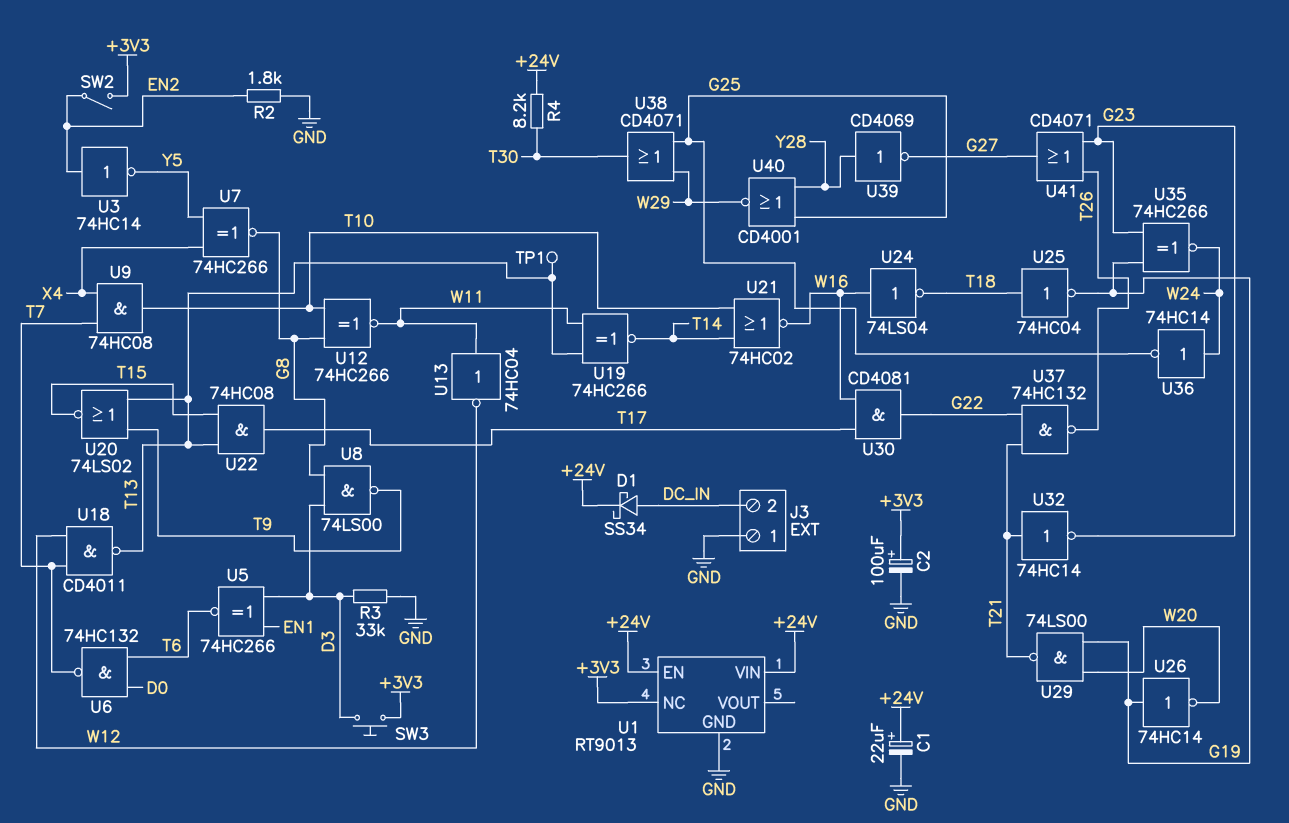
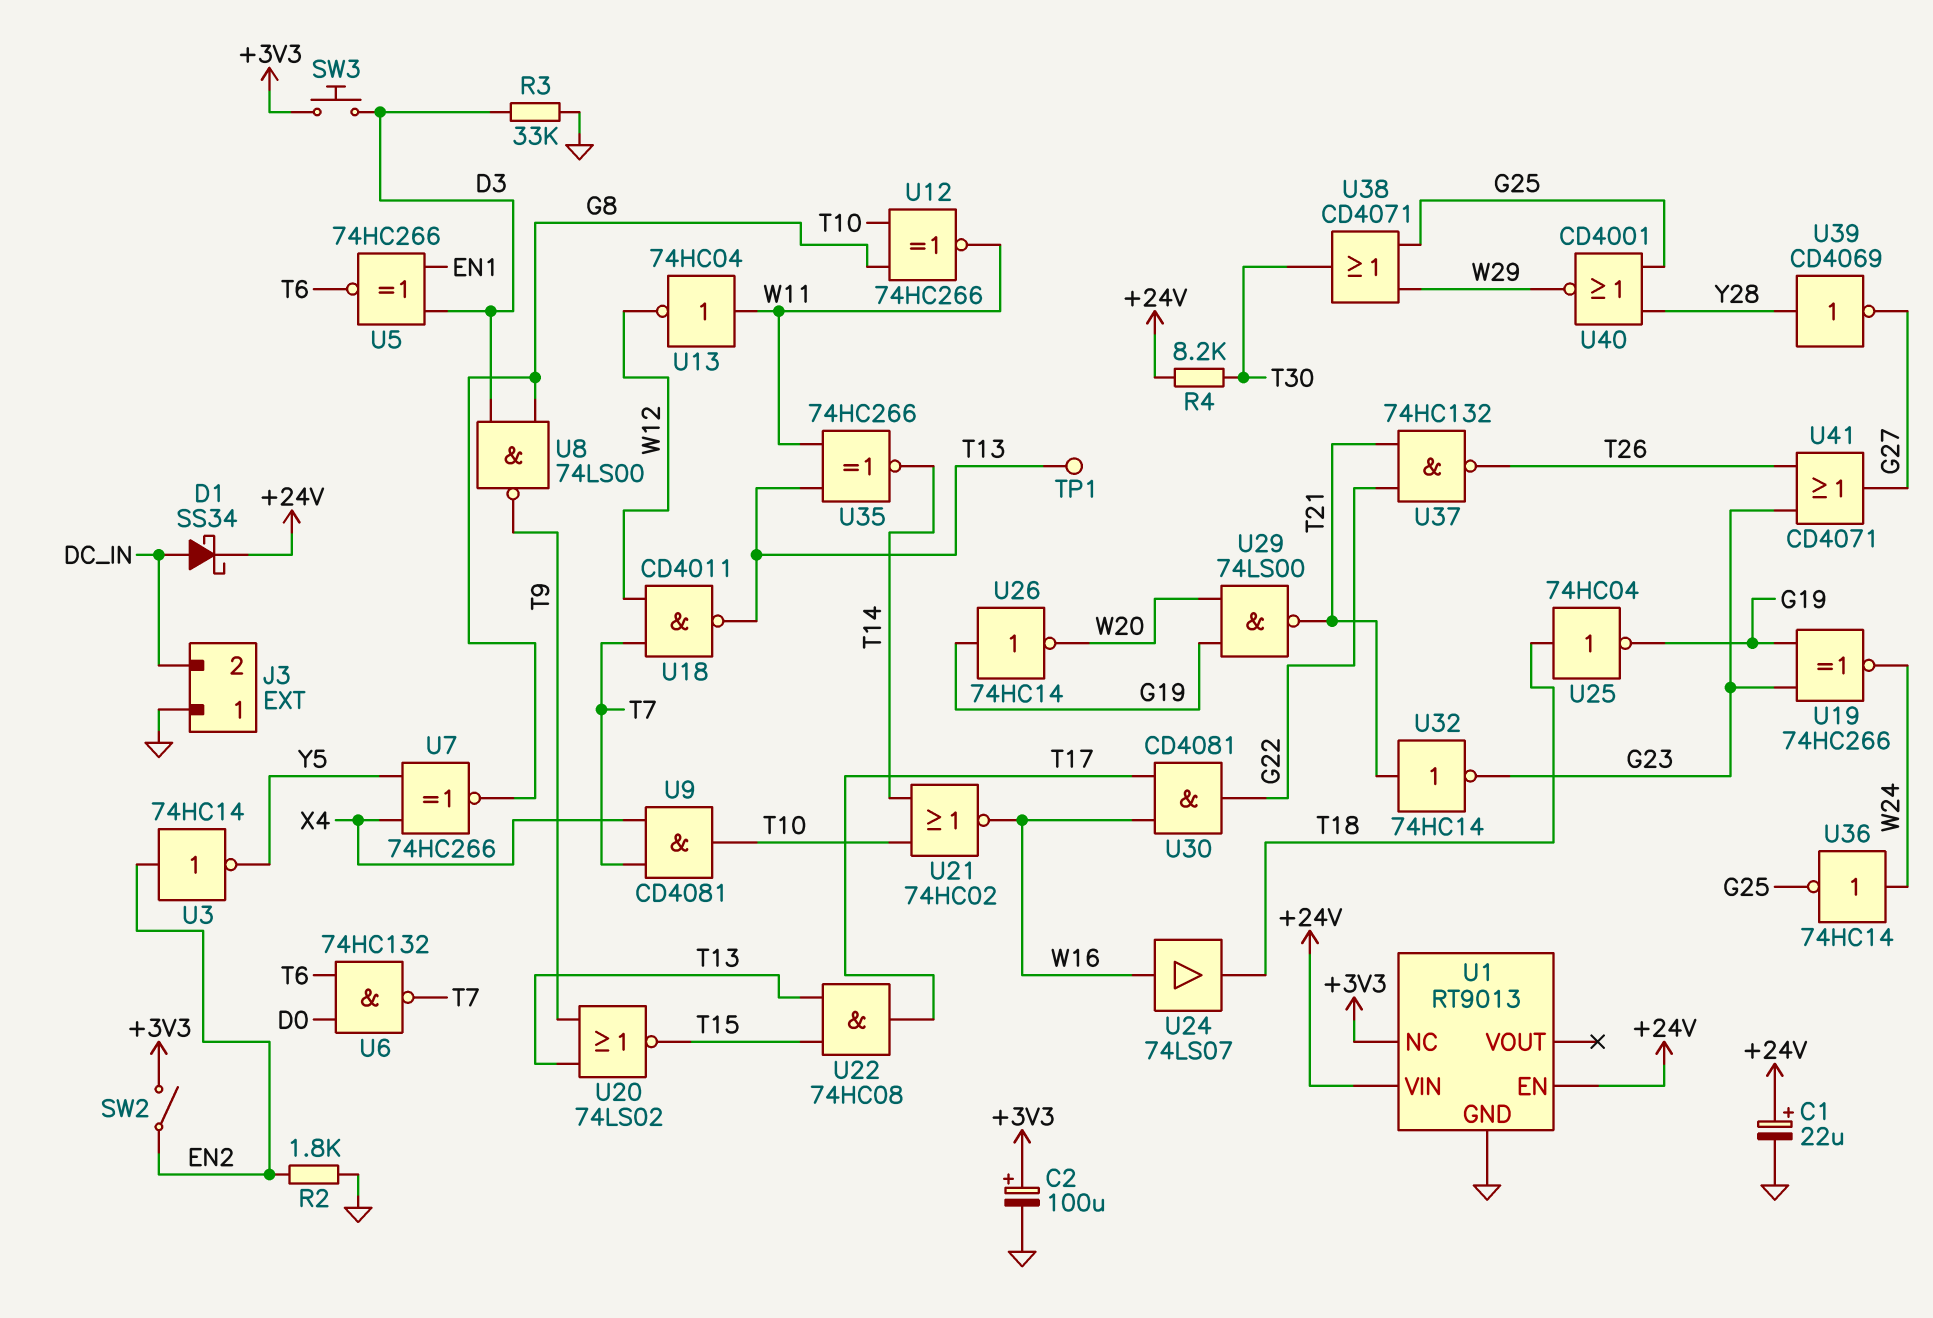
U9: AND 74HC08 (in T7, in X4, out T10) -> AND CD4081 (in T7, in X4, out T10)
U19: XNOR 74HC266 (in T13, in W11, out T14) -> XNOR 74HC266 (in G19, in G23, out W24)
U24: NOT 74LS04 (in W16, out T18) -> buffer 74LS07 (in W16, out T18)
U35: XNOR 74HC266 (in G19, in G23, out W24) -> XNOR 74HC266 (in T13, in W11, out T14)

